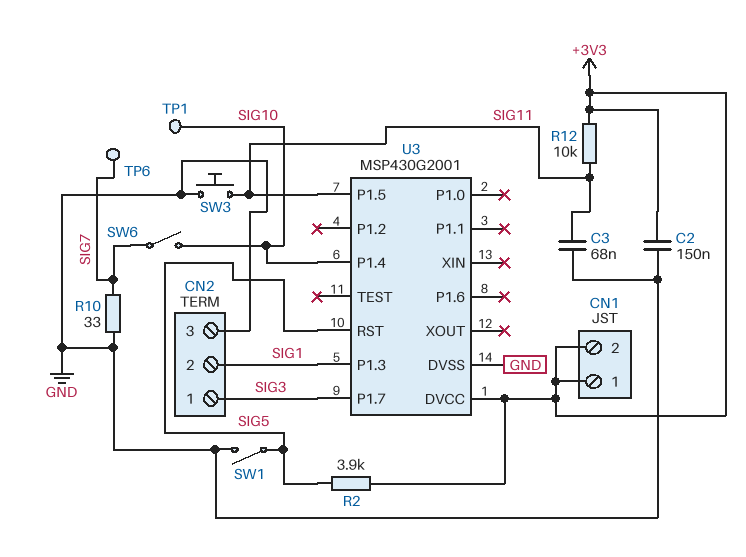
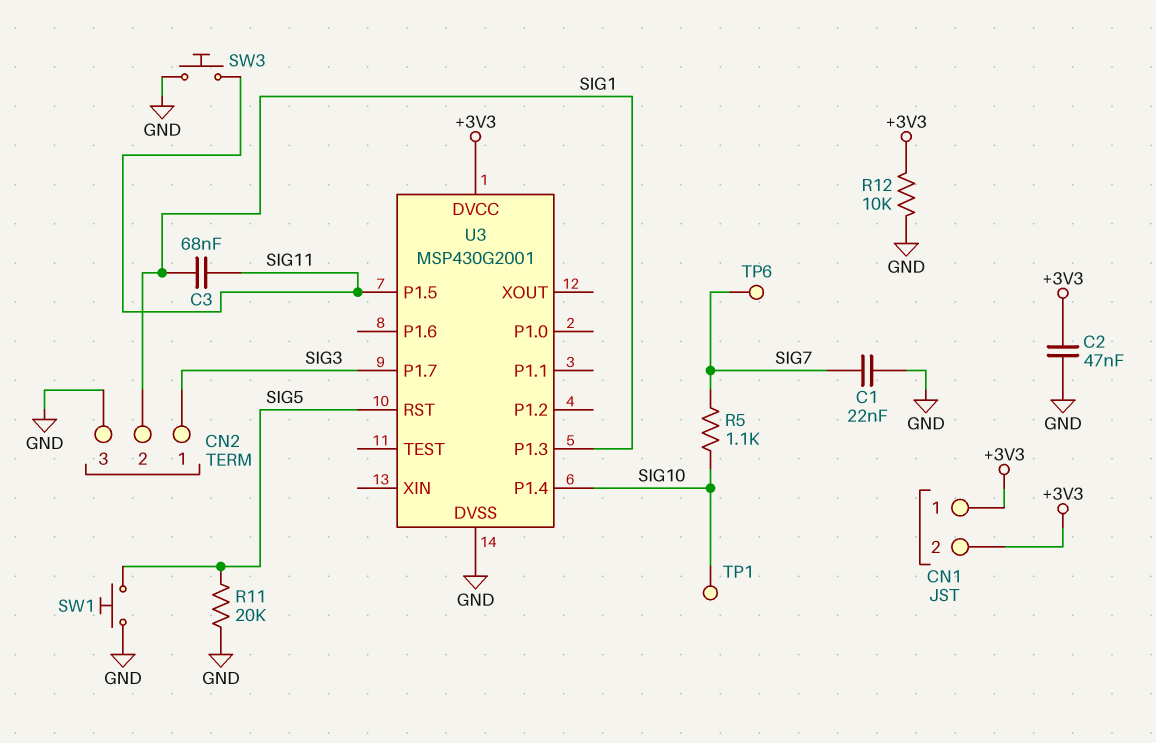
C1: none -> 22nF (GND, SIG7)
C2: 150nF (+3V3, GND) -> 47nF (+3V3, GND)
C3: 68nF (GND, SIG11) -> 68nF (SIG1, SIG11)
R2: 3.9k (+3V3, SIG5) -> none
R5: none -> 1.1k (SIG7, SIG10)
R10: 33 (GND, SIG7) -> none
R11: none -> 20k (GND, SIG5)
R12: 10k (+3V3, SIG11) -> 10k (+3V3, GND)
SW1: switch (GND, SIG5) -> button (GND, SIG5)
SW6: switch (SIG7, SIG10) -> none

